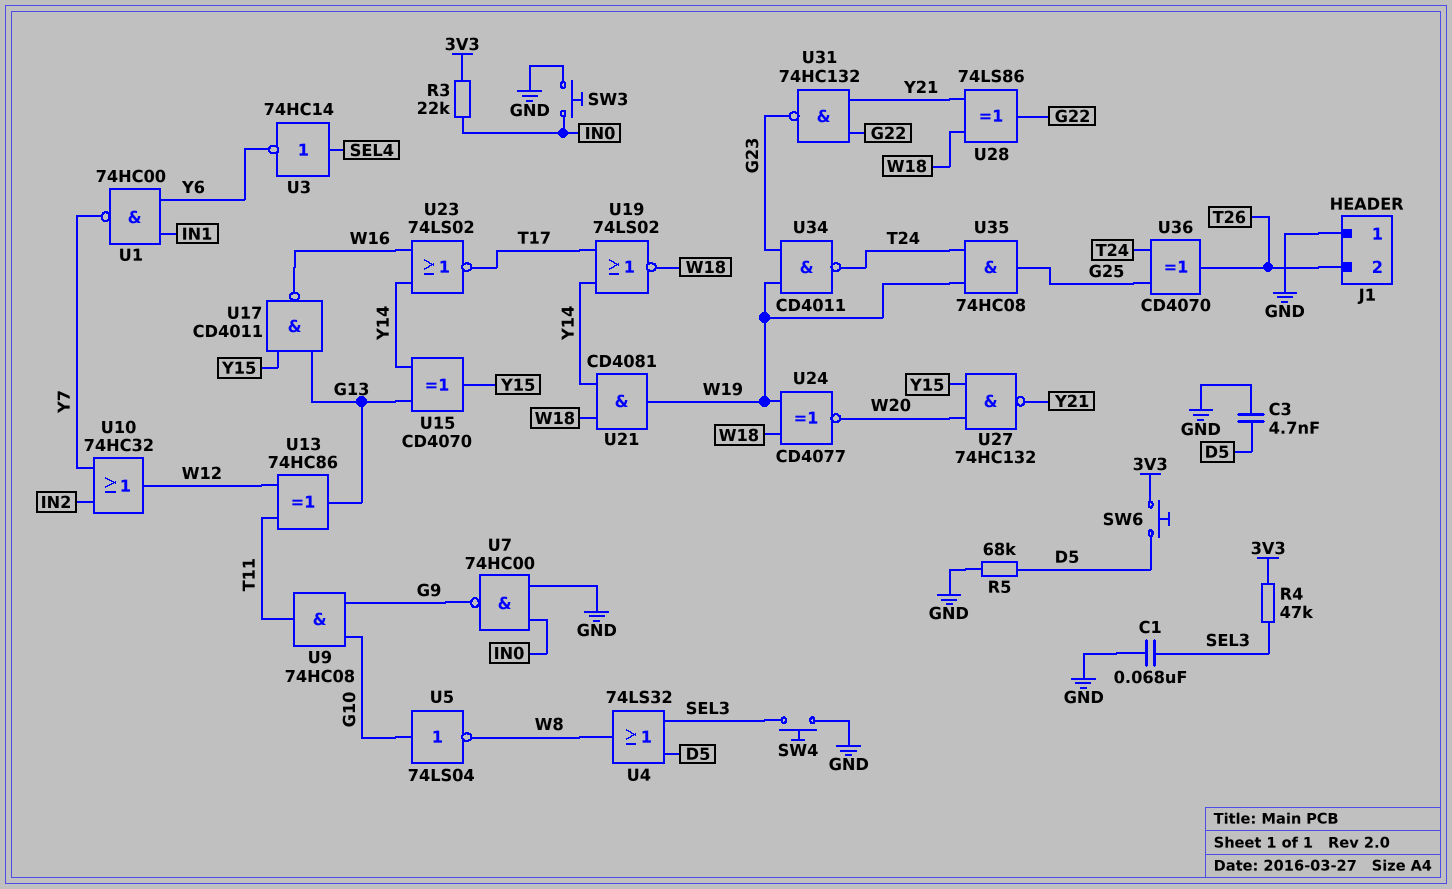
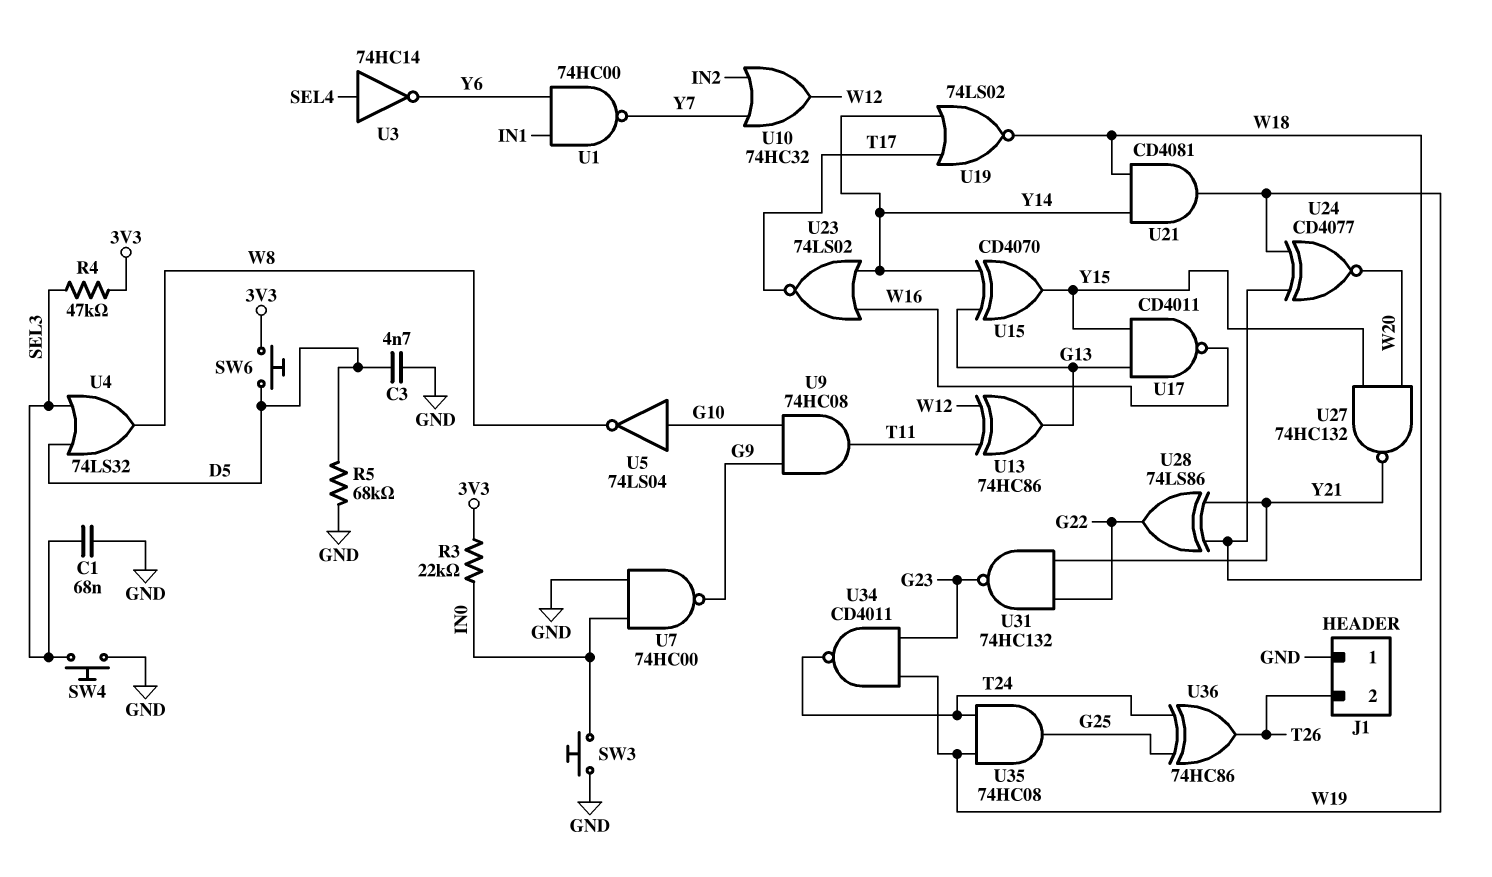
U36: XOR CD4070 (in G25, in T24, out T26) -> XOR 74HC86 (in G25, in T24, out T26)

